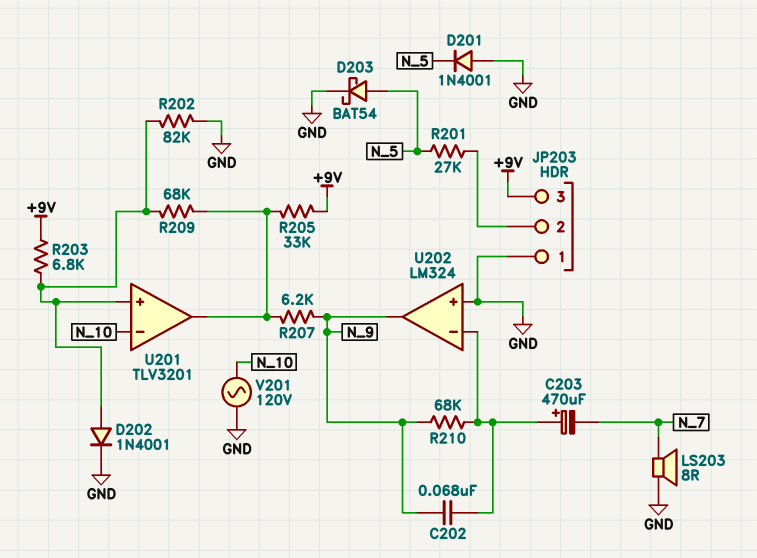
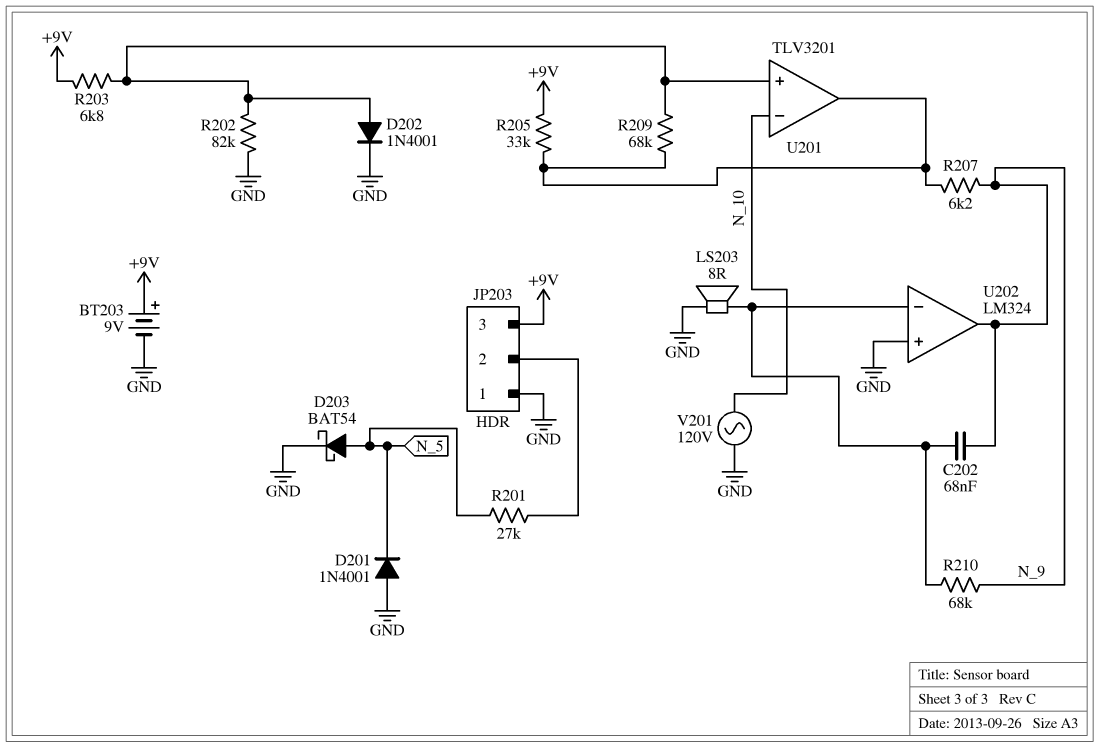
BT203: none -> 9V (plus +9V, minus GND)
C203: 470uF (plus U202/in-, minus N_7) -> none
LS203: speaker 8R (GND, N_7) -> speaker 8R (GND, U202/in-)

